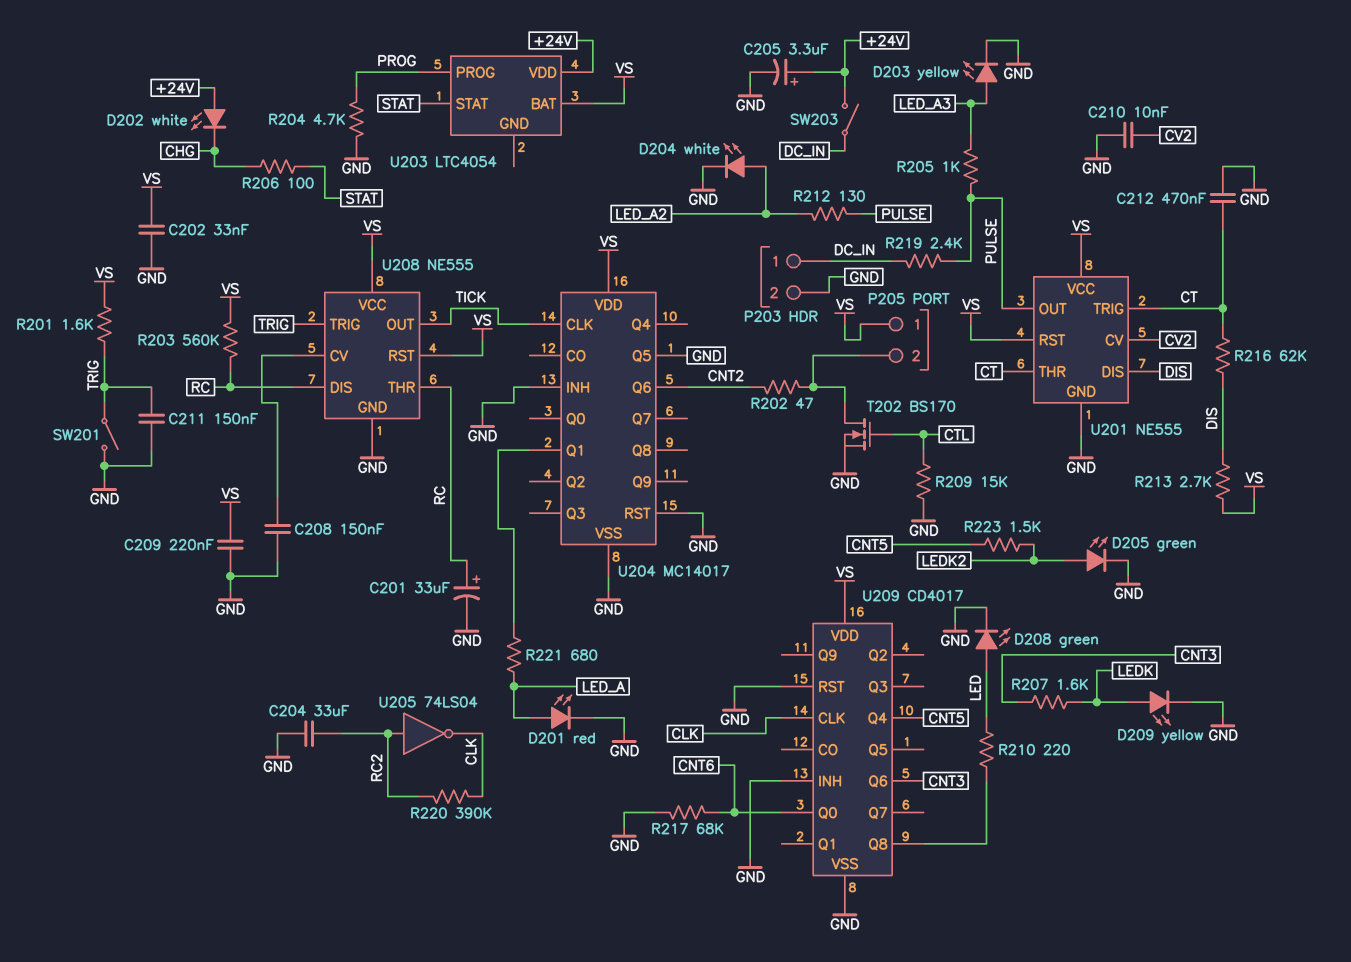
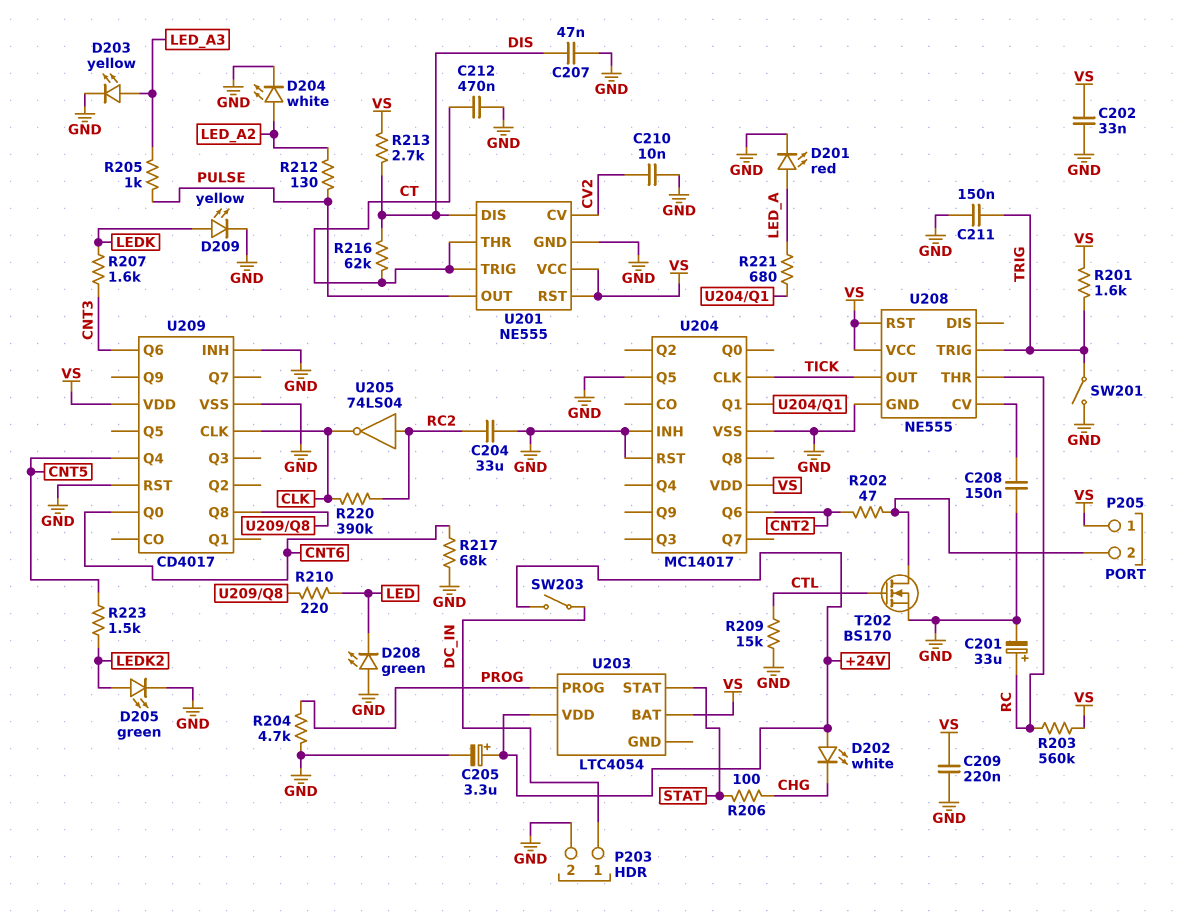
C207: none -> 47nF (DIS, GND)
D208: LED green (A LED, K GND) -> LED green (A GND, K LED)
R219: 2.4k (DC_IN, PULSE) -> none
U208 pin DIS: RC -> none

